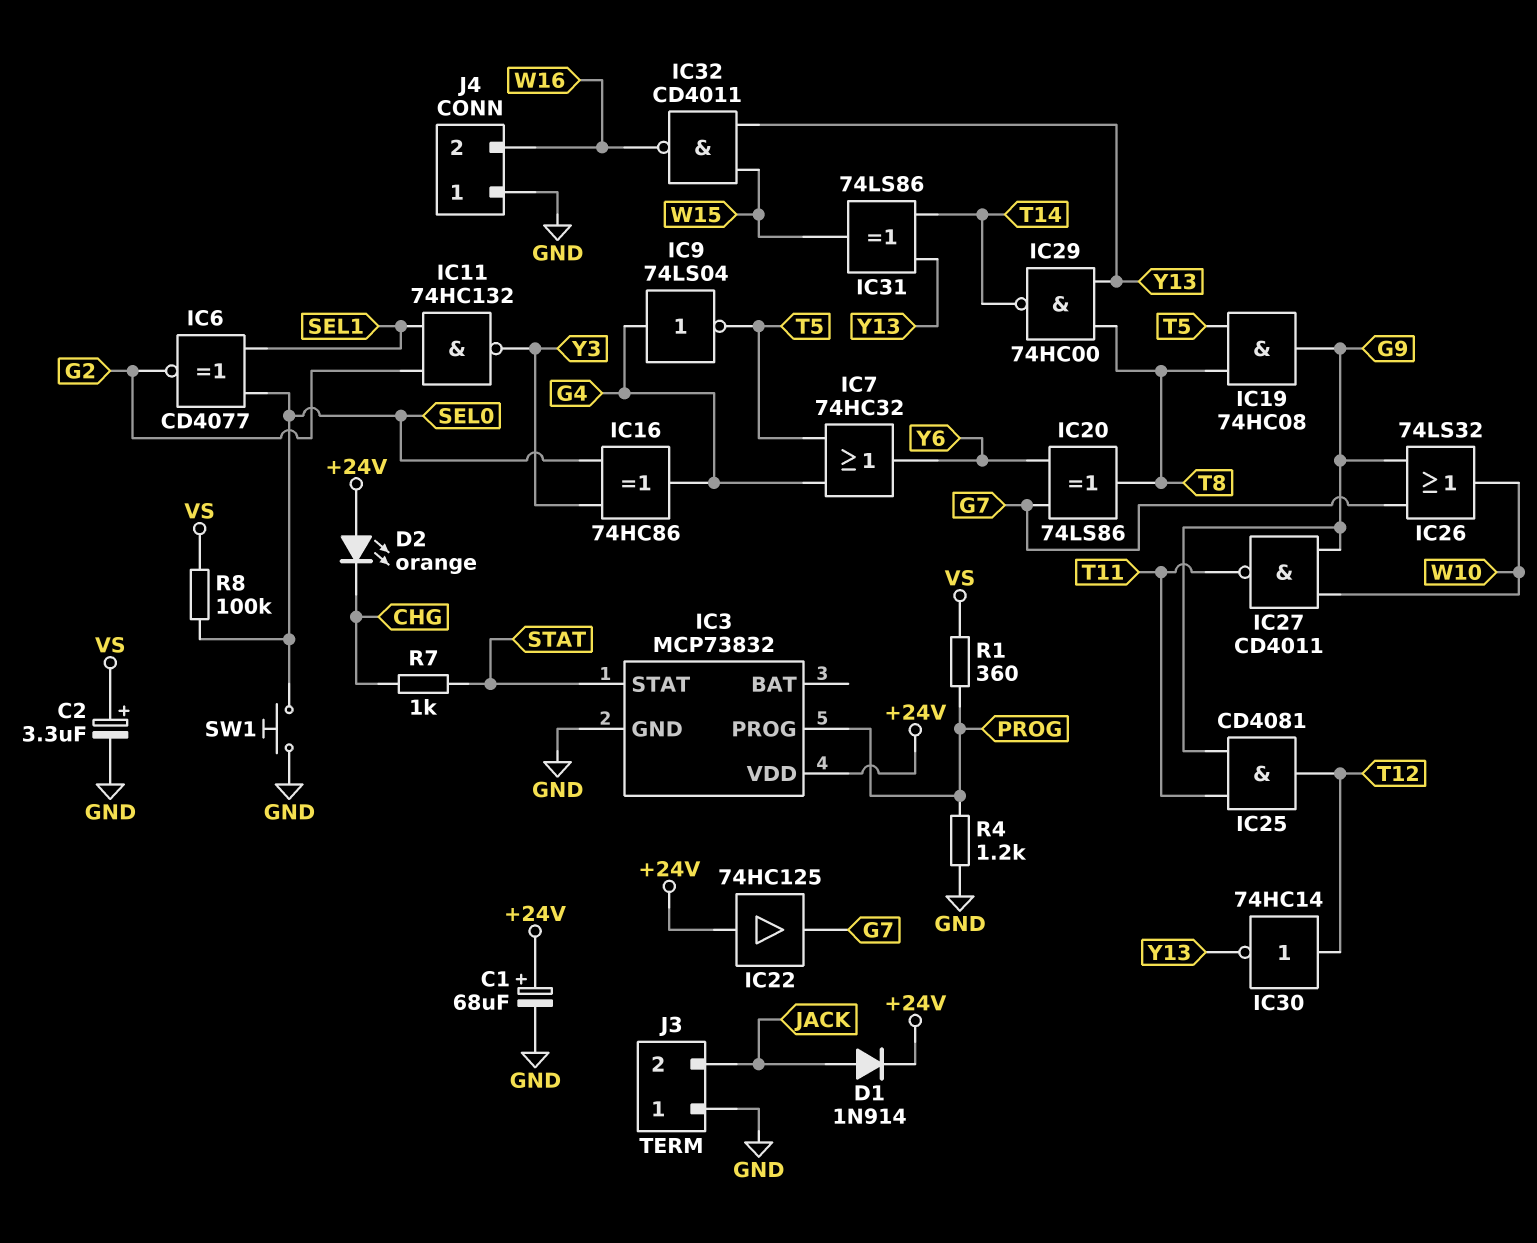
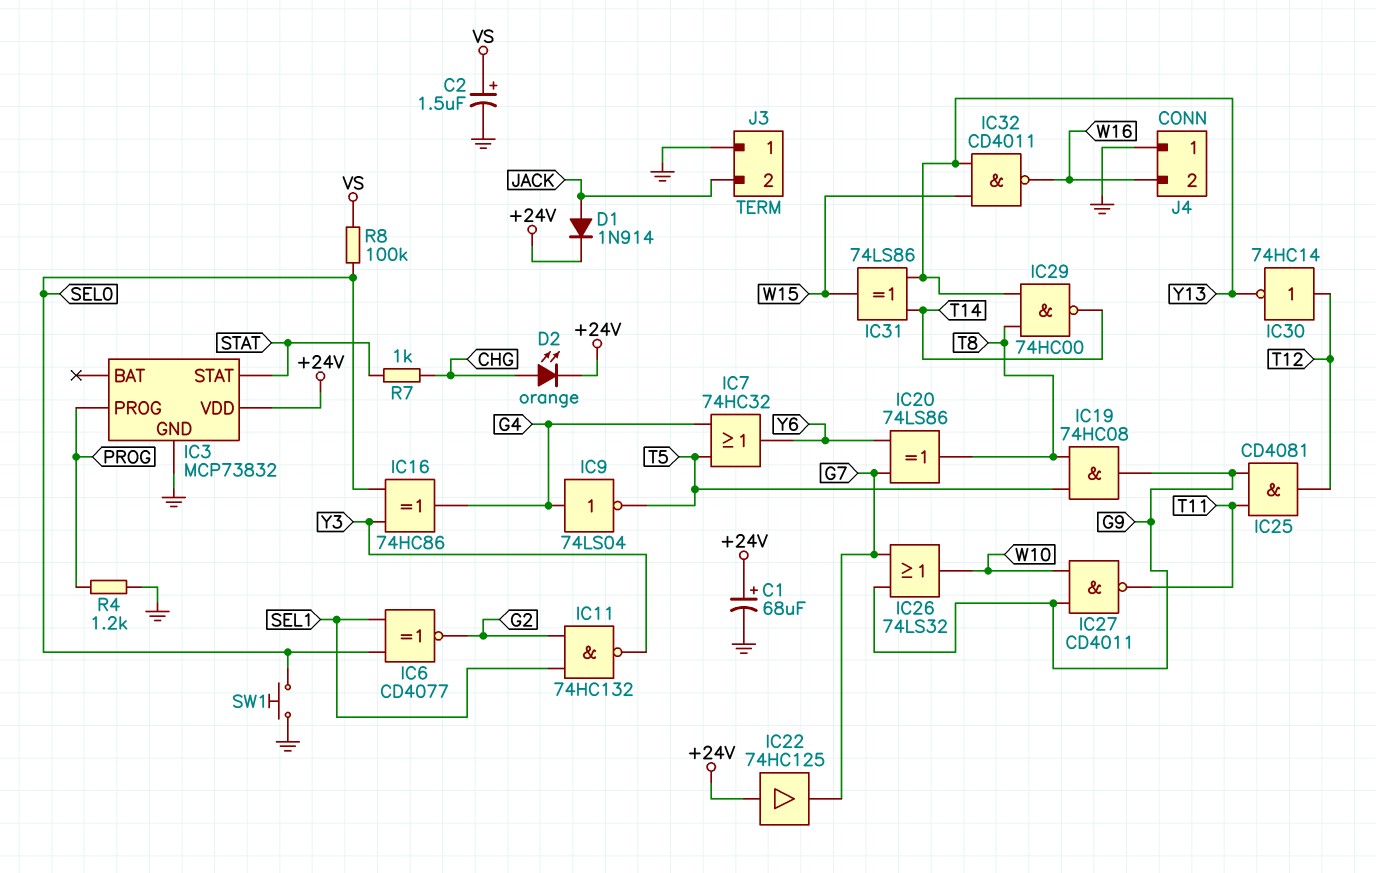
C2: 3.3uF (plus VS, minus GND) -> 1.5uF (plus VS, minus GND)
D2: LED orange (A +24V, K CHG) -> LED orange (A CHG, K +24V)
R1: 360 (PROG, VS) -> none

